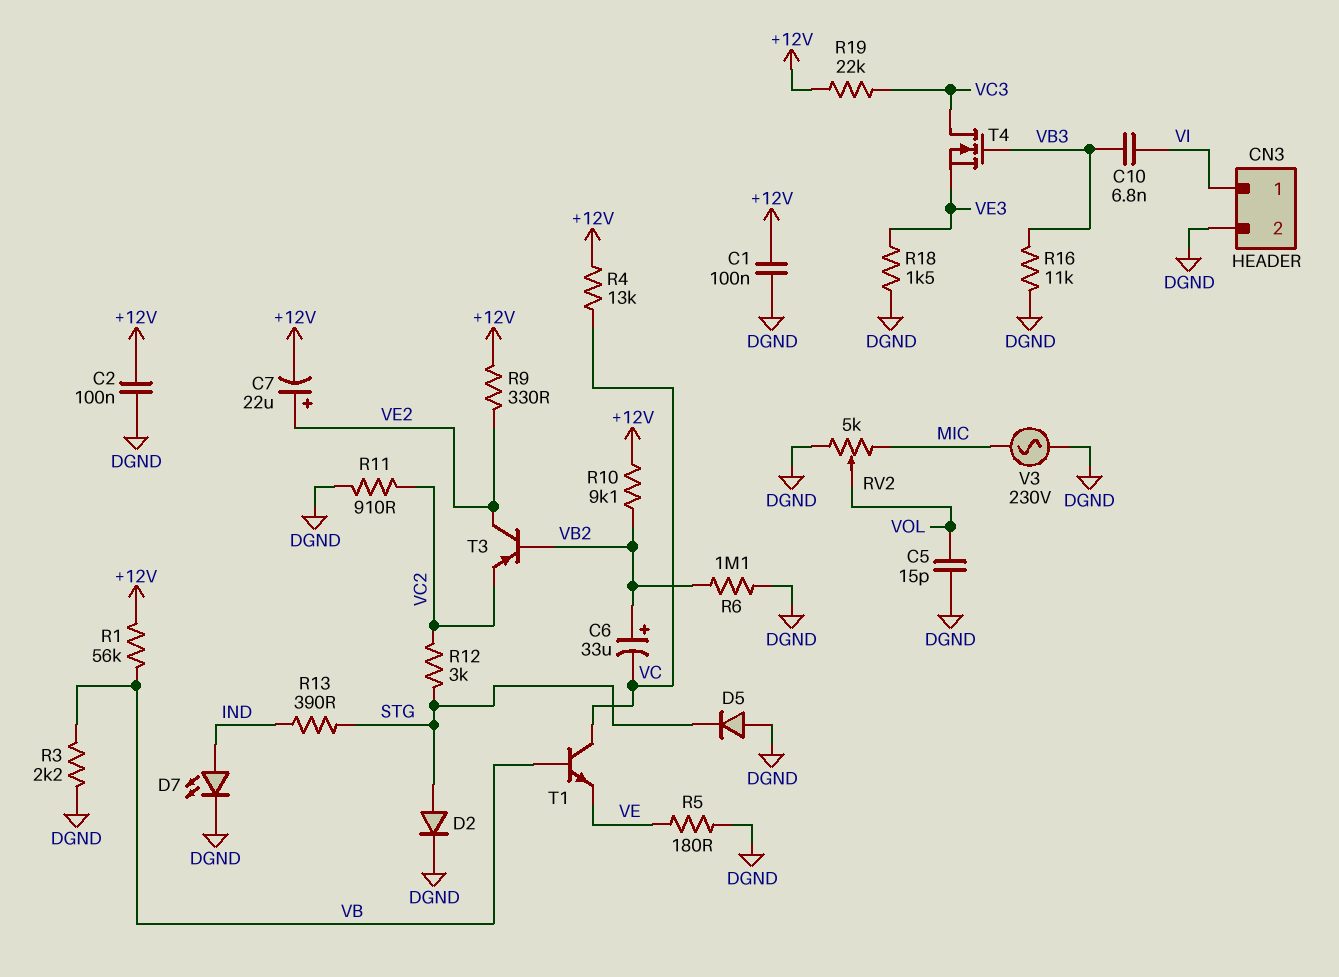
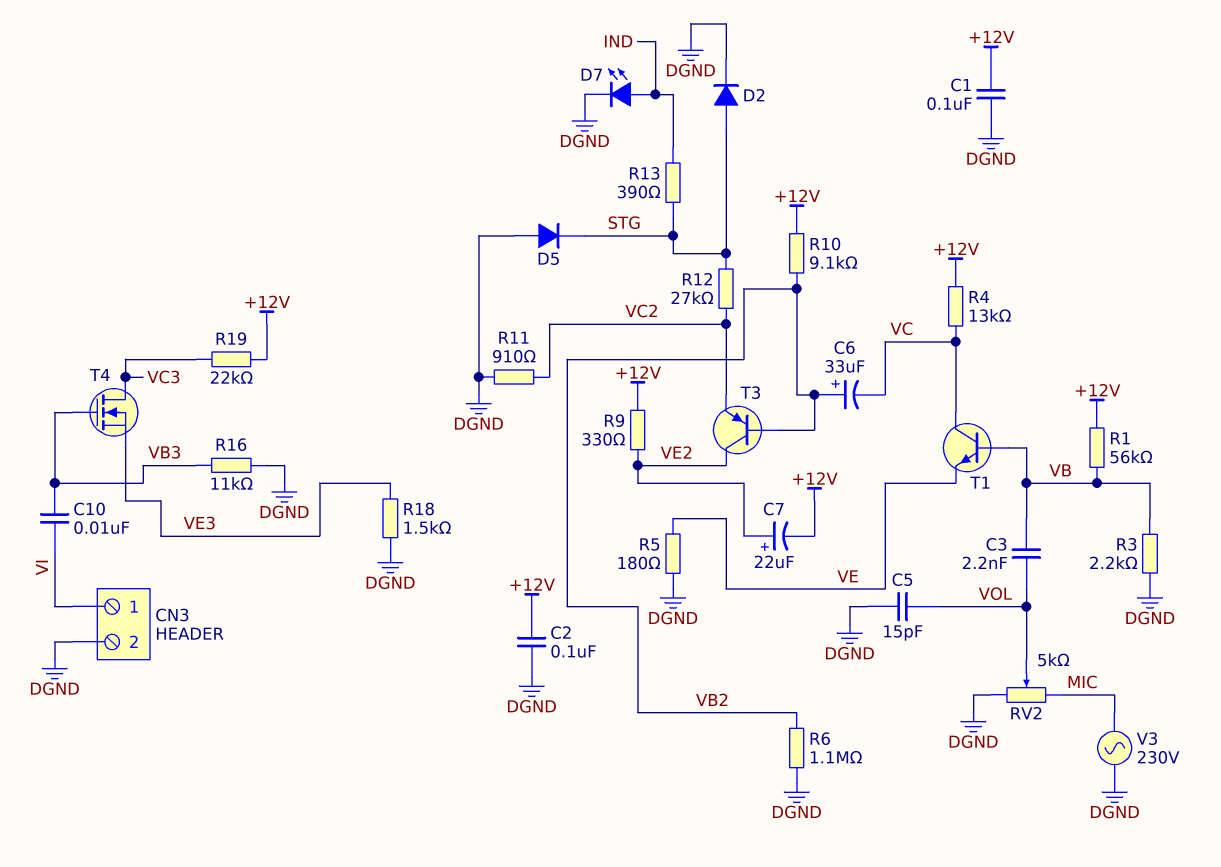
C3: none -> 2.2nF (VB, VOL)
C10: 6.8nF (VB3, VI) -> 10nF (VB3, VI)
R12: 3k (STG, VC2) -> 27k (STG, VC2)

